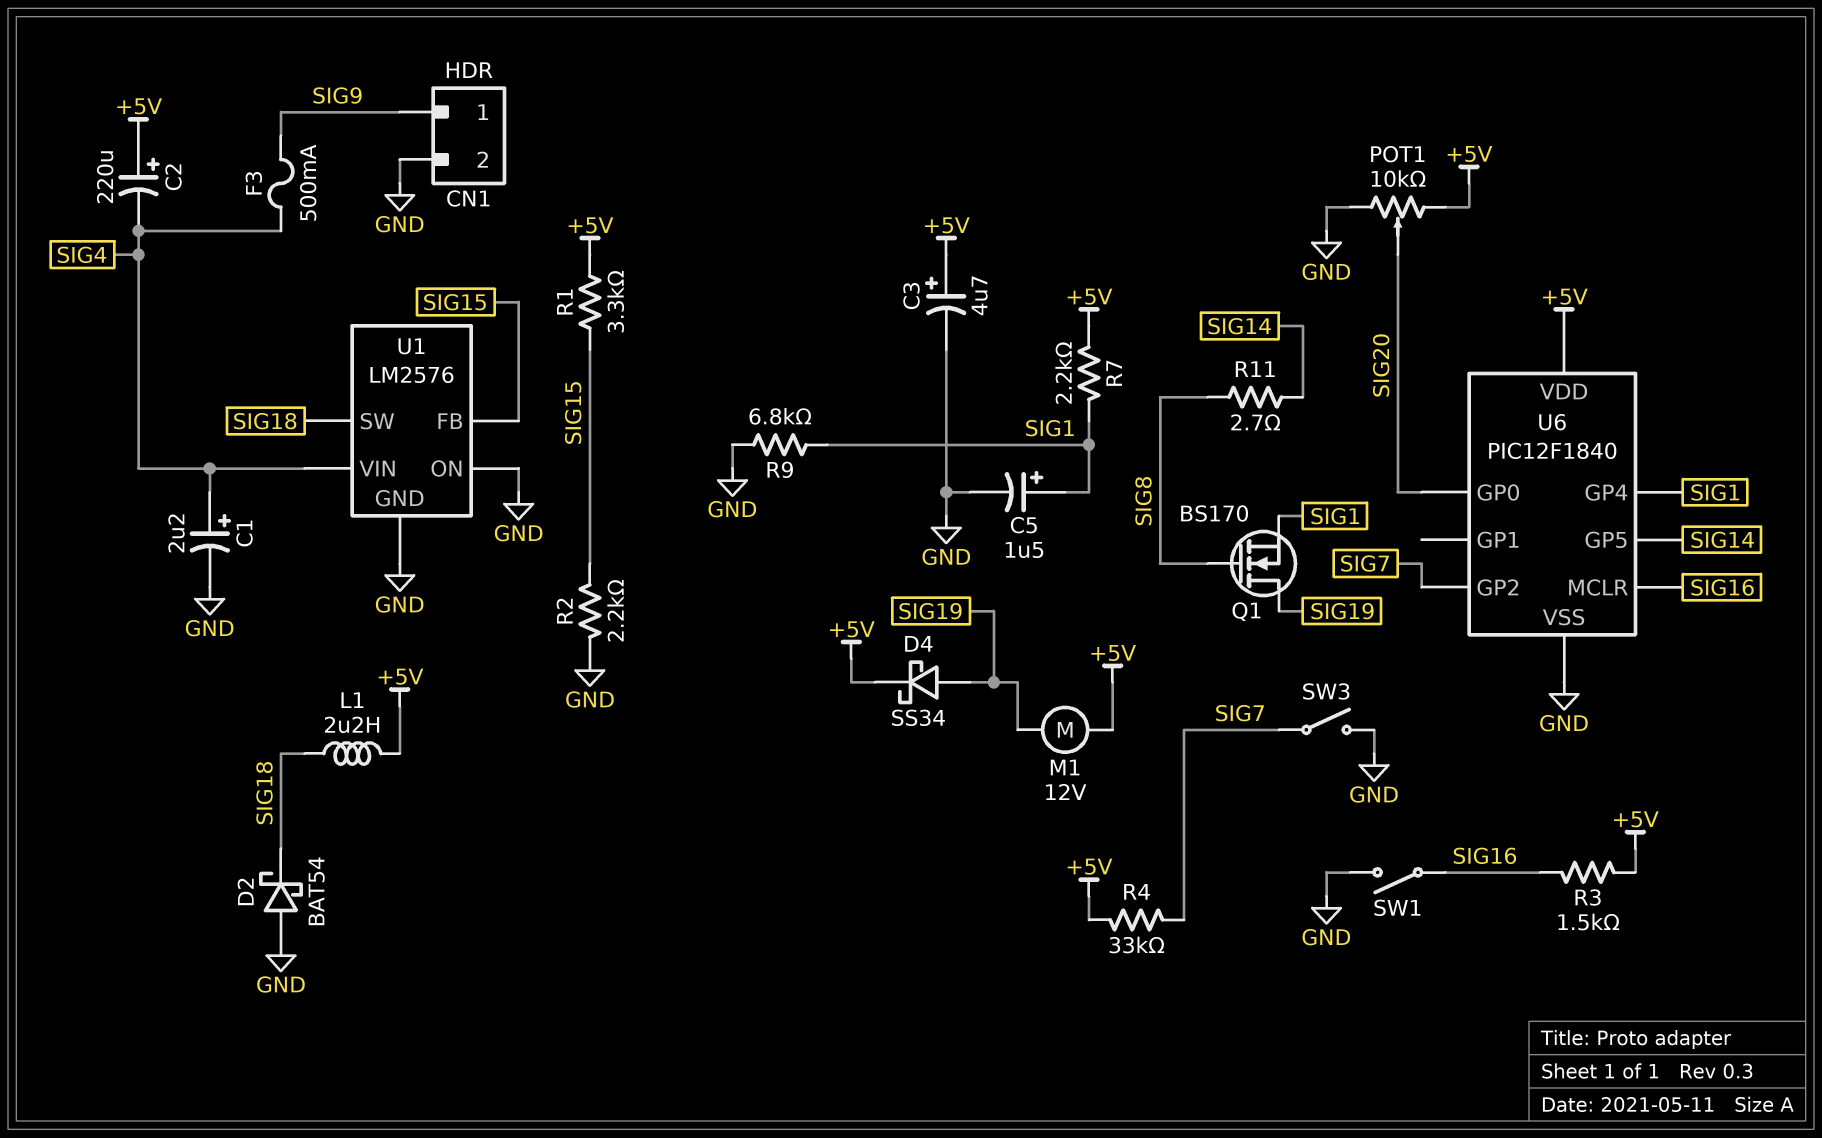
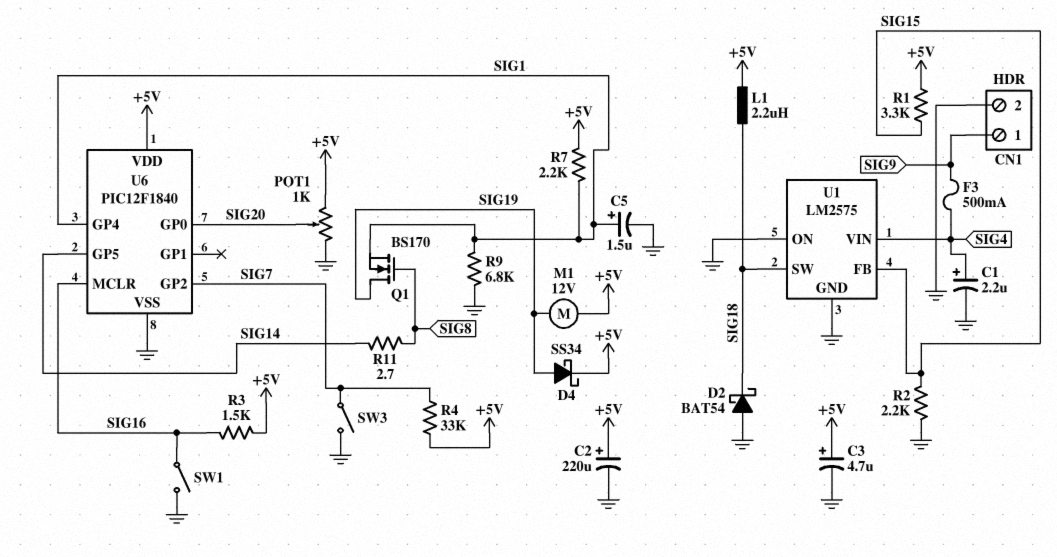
C2: 220uF (plus +5V, minus SIG4) -> 220uF (plus +5V, minus GND)
POT1: 10k (+5V, GND, wiper SIG20) -> 1k (+5V, GND, wiper SIG20)
U1: LM2576 -> LM2575

